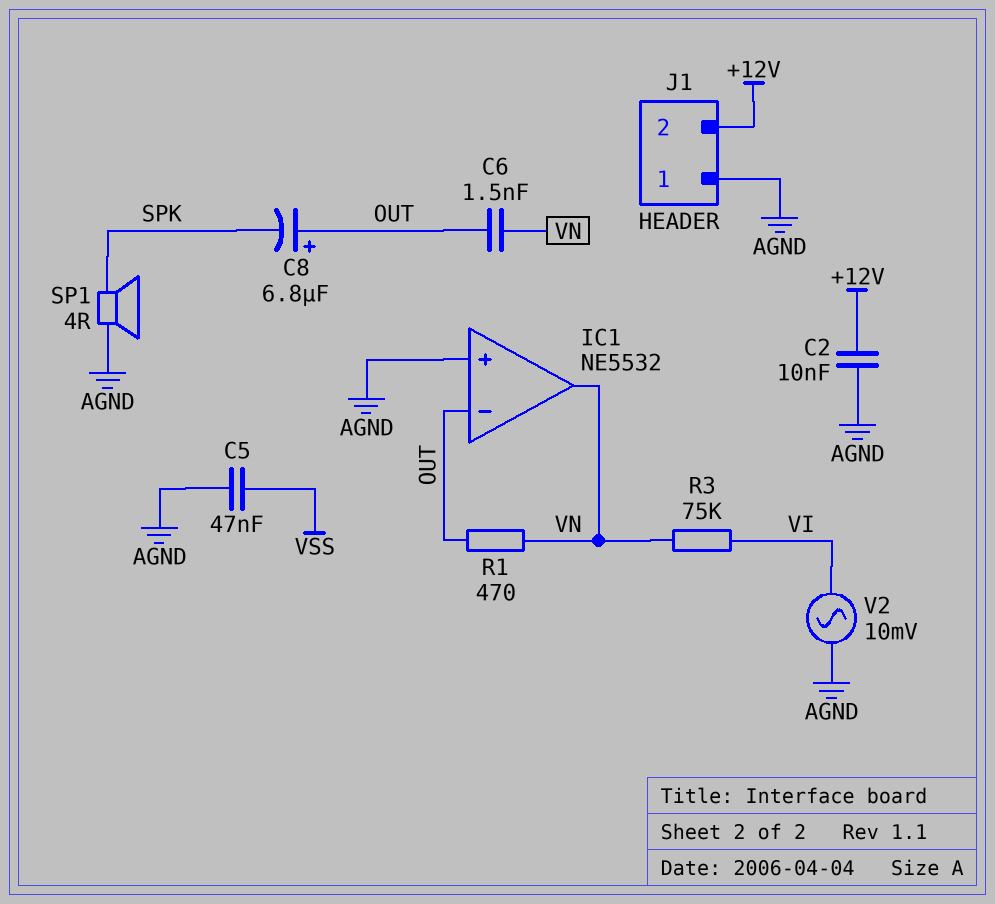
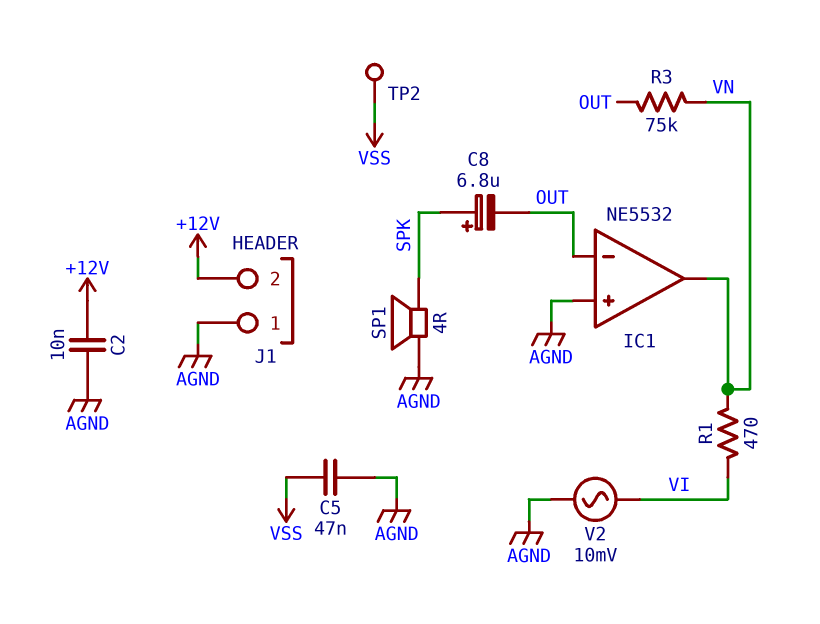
C6: 1.5nF (OUT, VN) -> none
C8: 6.8uF (plus OUT, minus SPK) -> 6.8uF (plus SPK, minus OUT)
R1: 470 (OUT, VN) -> 470 (VI, VN)
R3: 75k (VI, VN) -> 75k (OUT, VN)
TP2: none -> test point (VSS)

